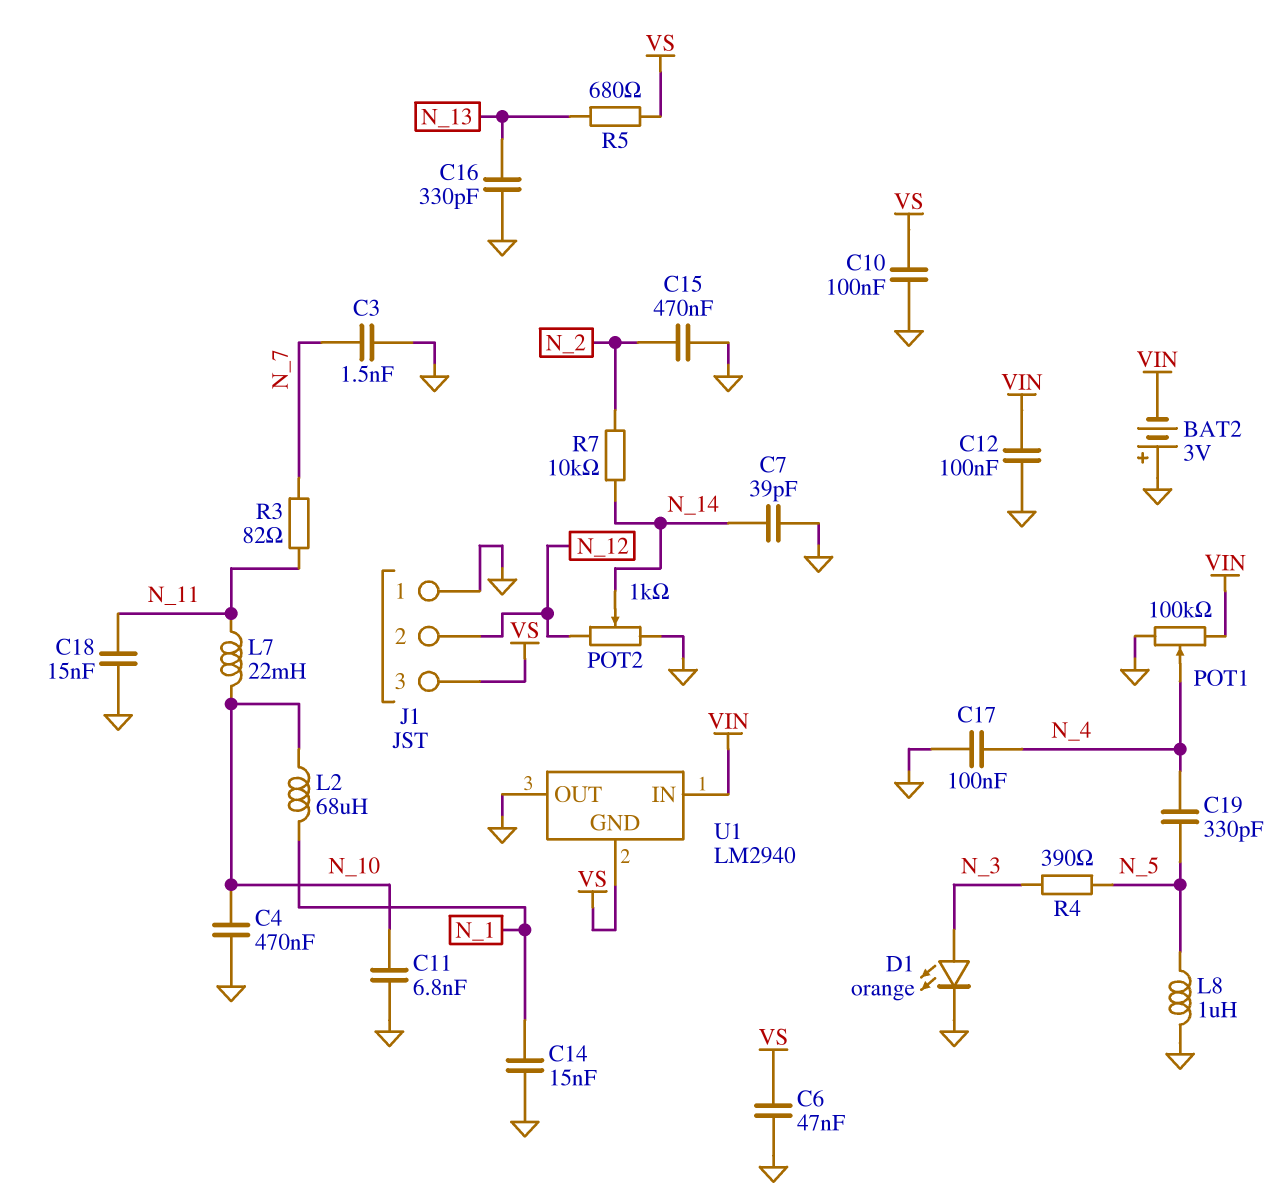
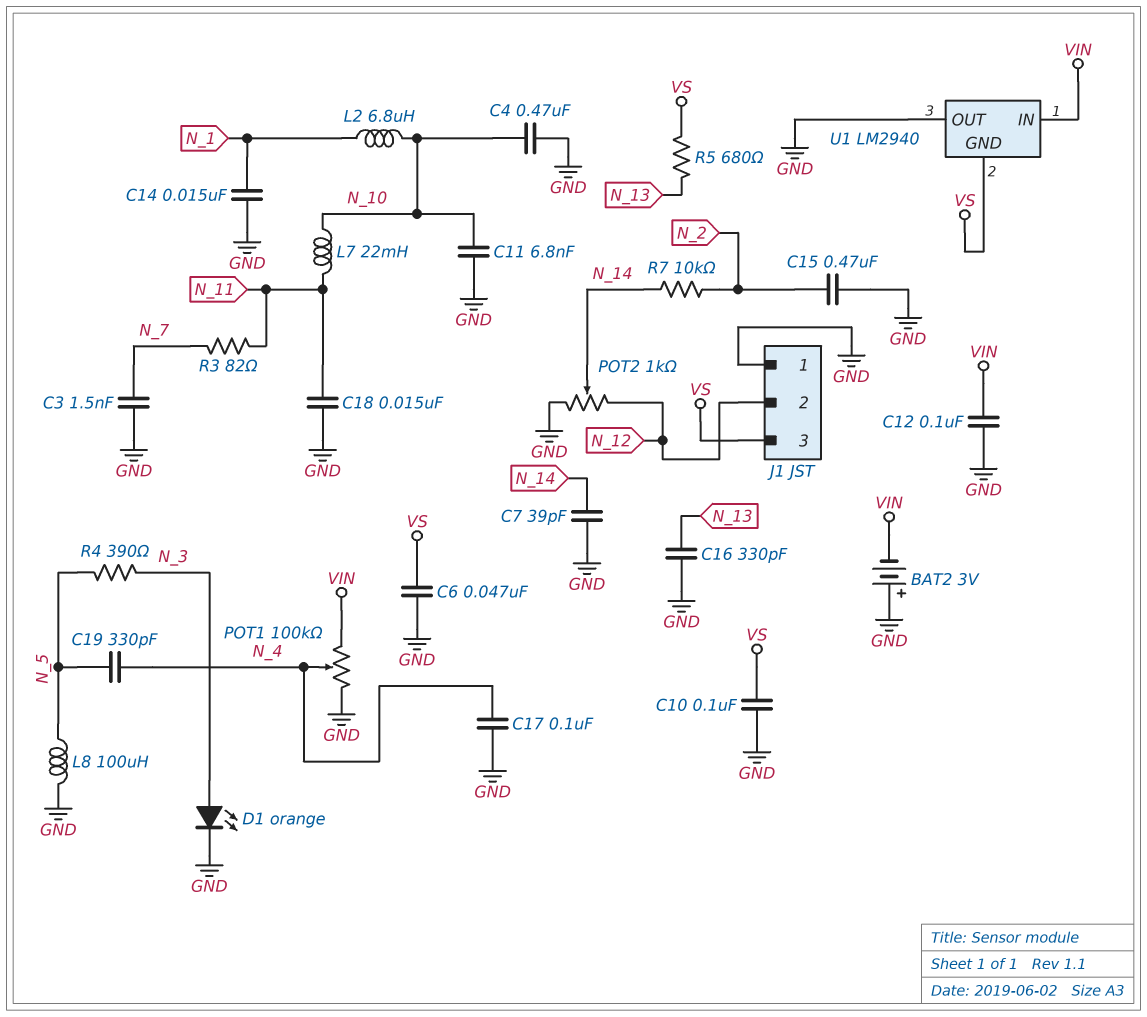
L2: 68uH (N_1, N_10) -> 6.8uH (N_1, N_10)
L8: 1uH (GND, N_5) -> 100uH (GND, N_5)

